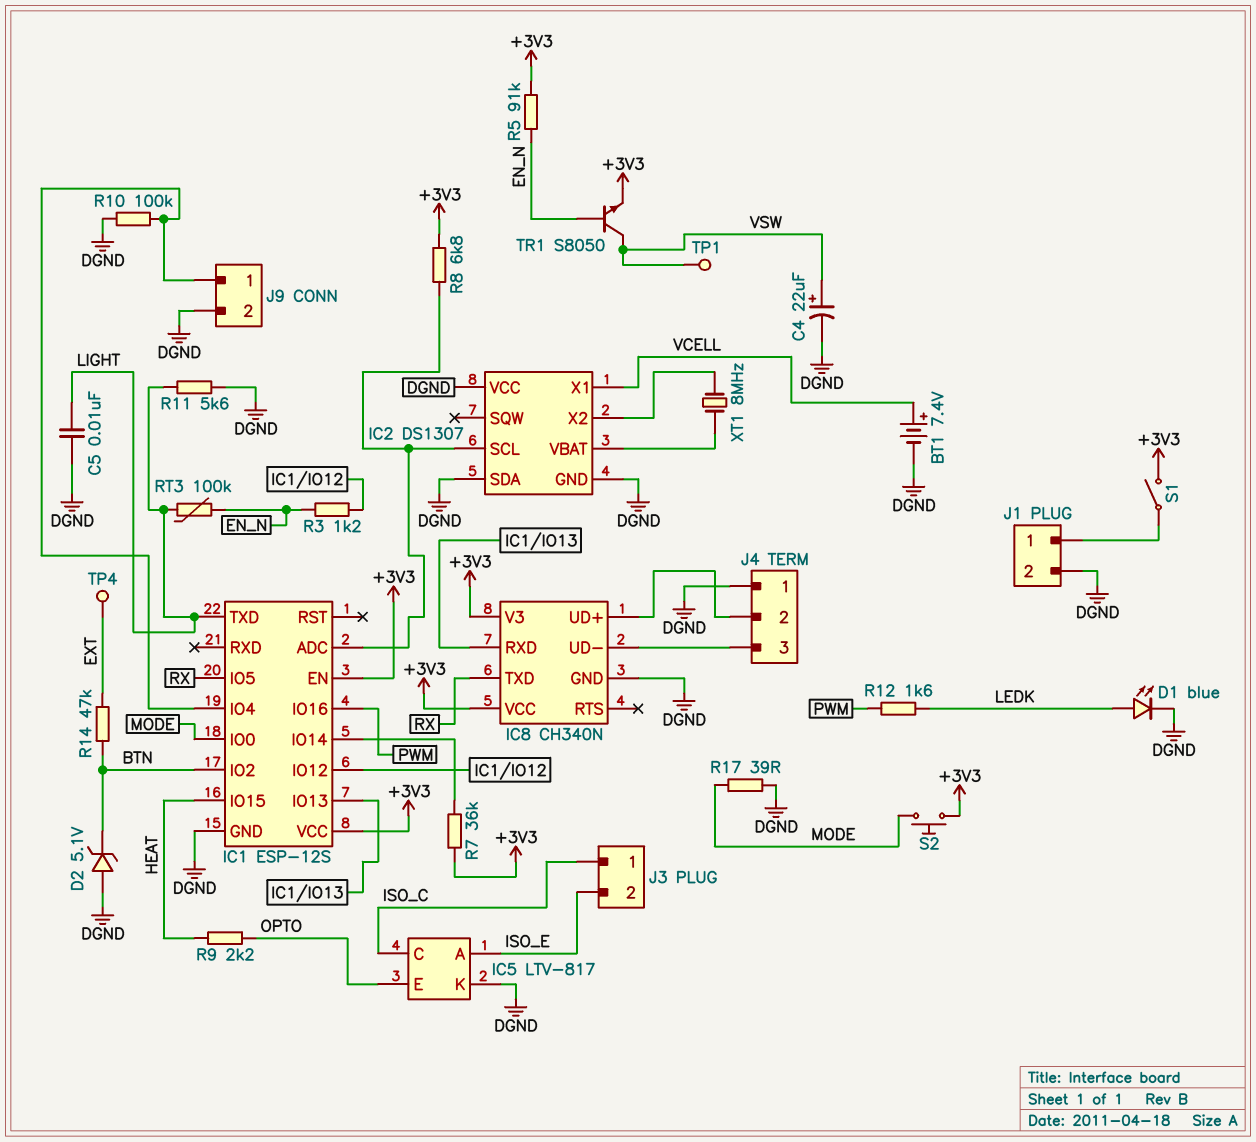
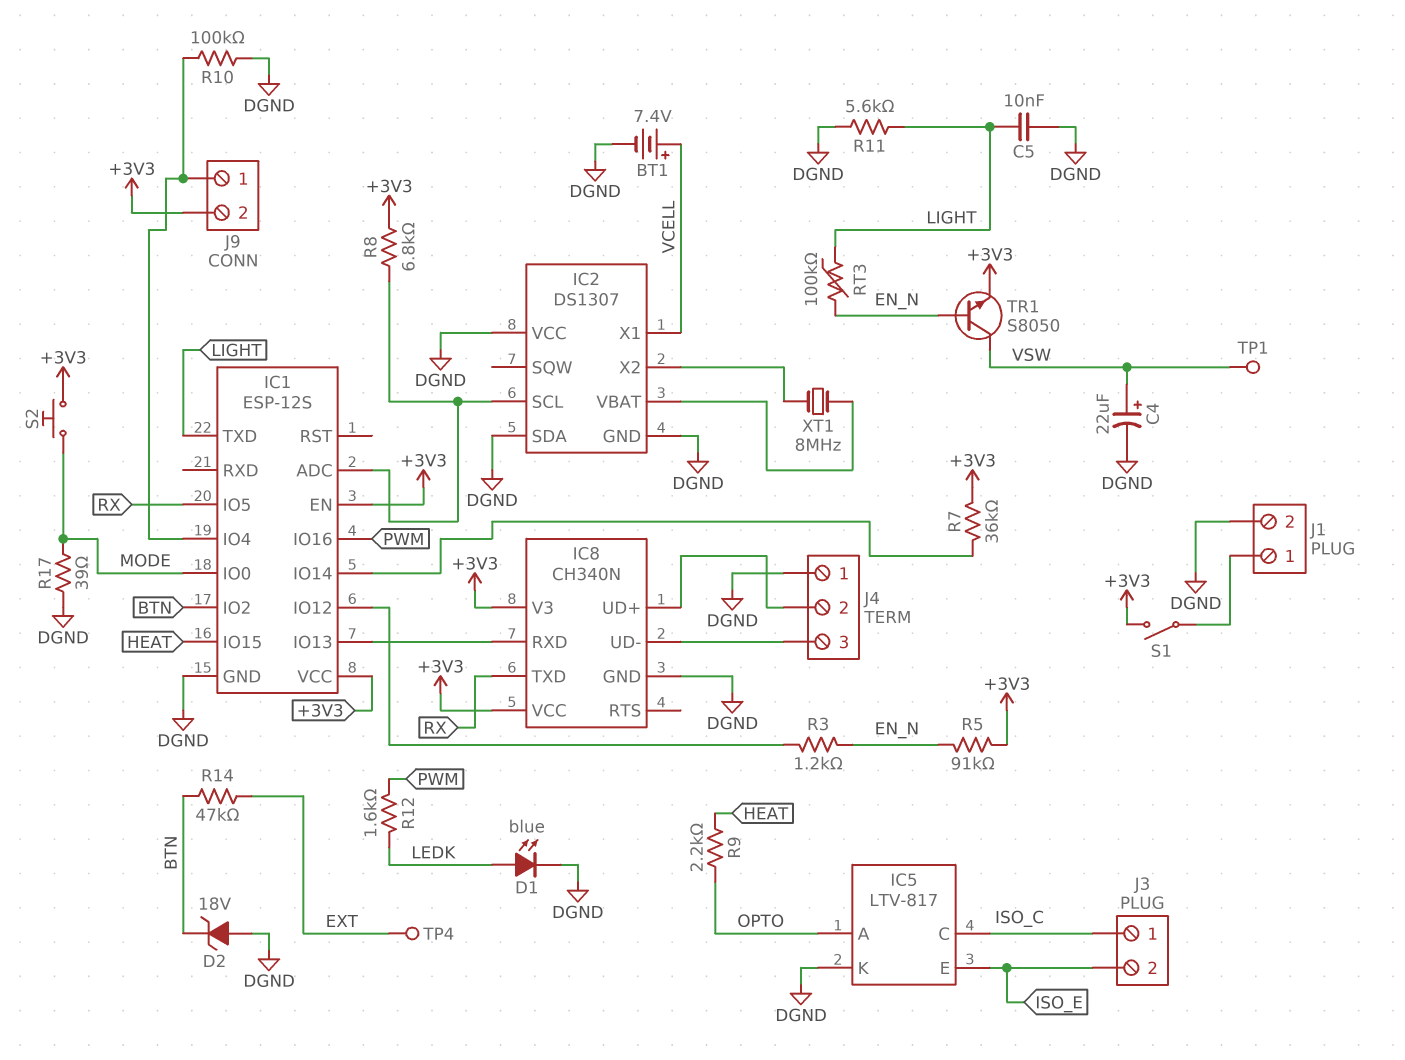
D2: zener 5.1V (A DGND, K BTN) -> zener 18V (A DGND, K BTN)
IC5 pin A: ISO_E -> OPTO
IC5 pin E: OPTO -> ISO_E
J9 pin 2: DGND -> +3V3

